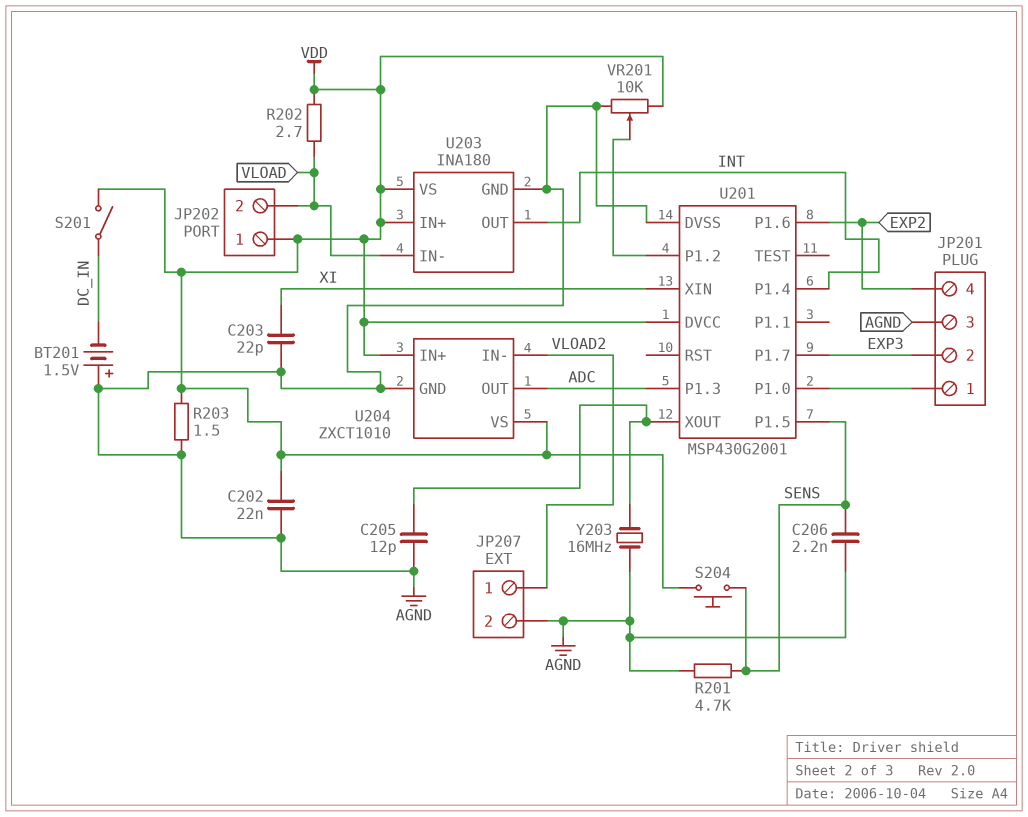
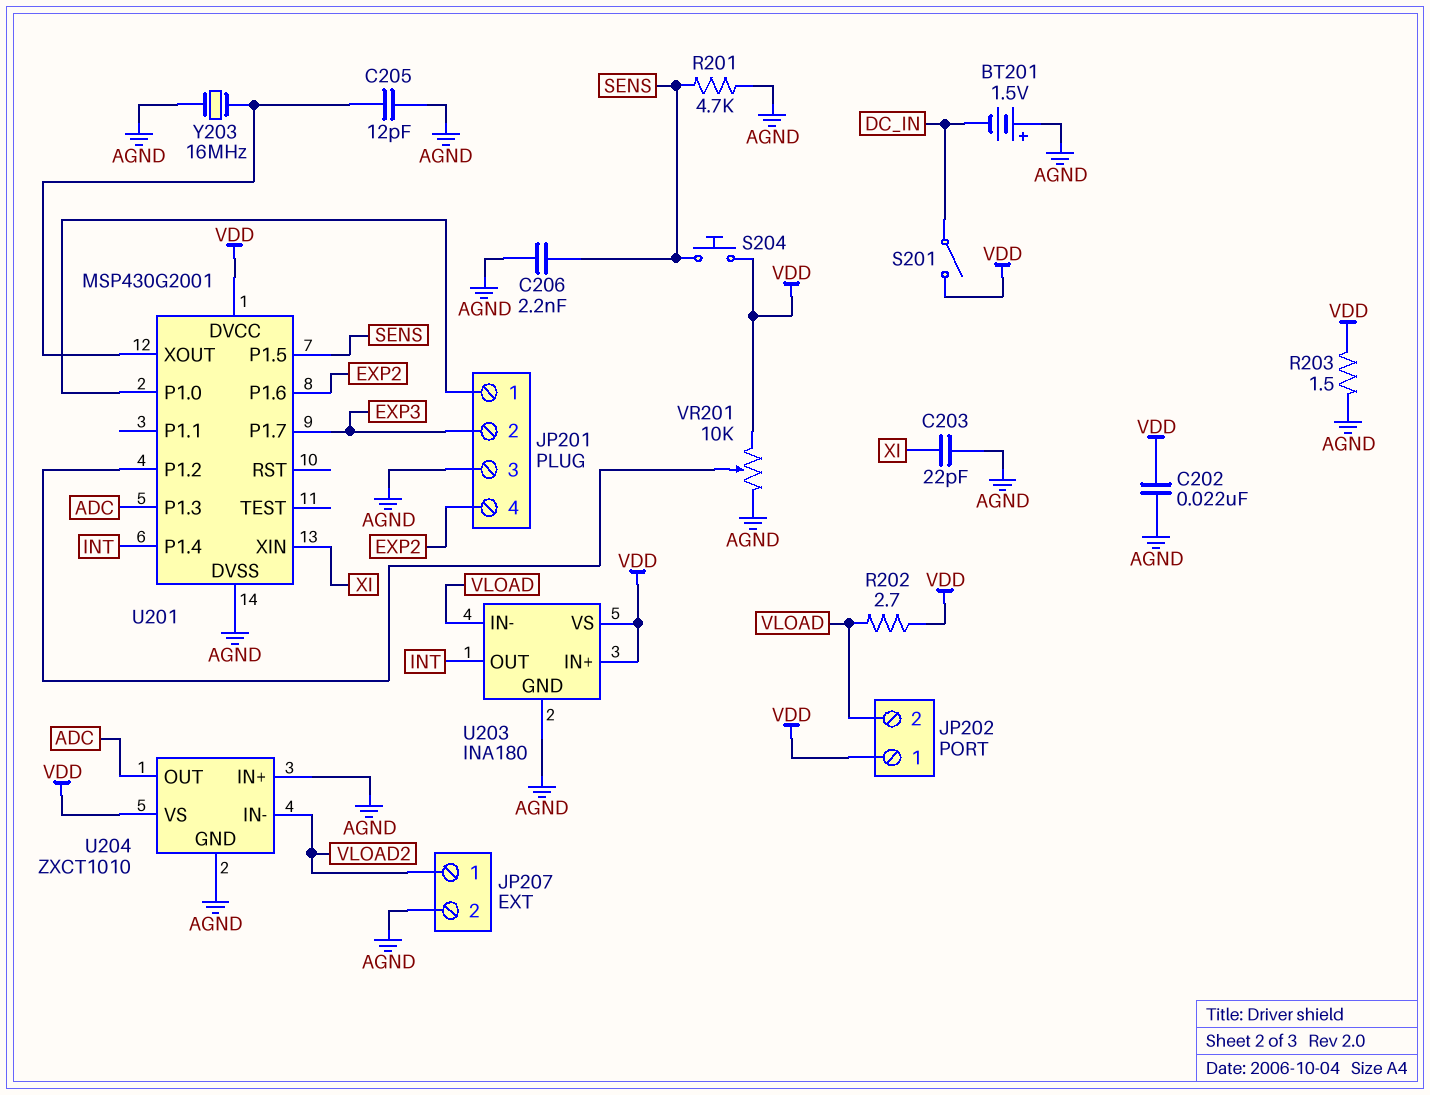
U204 pin IN+: VDD -> AGND

